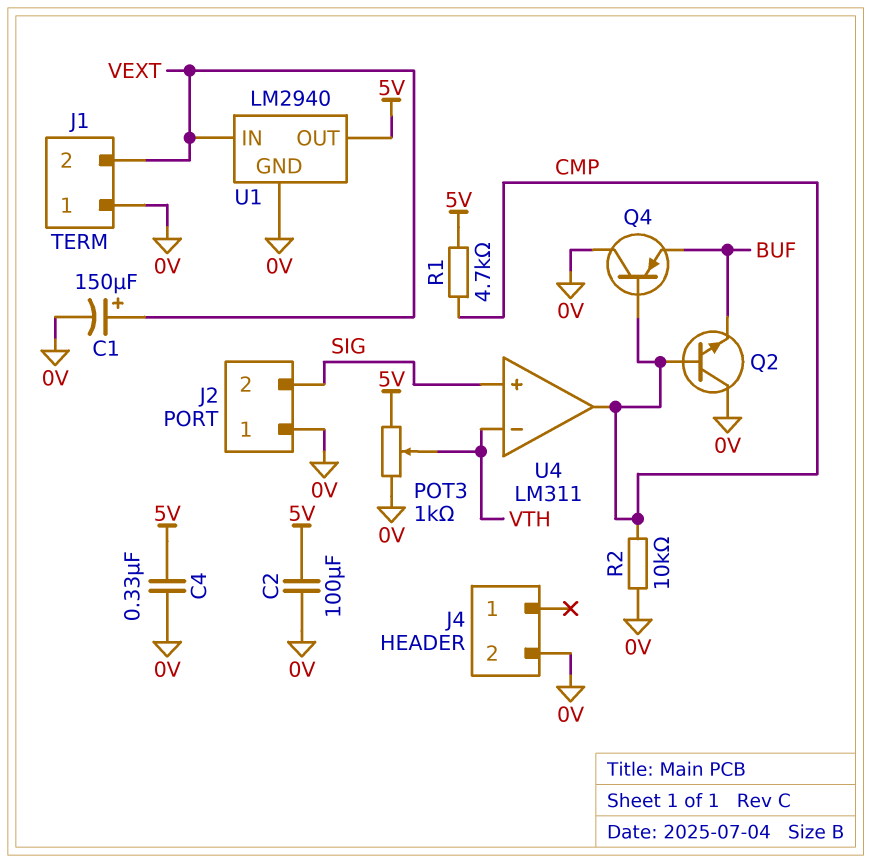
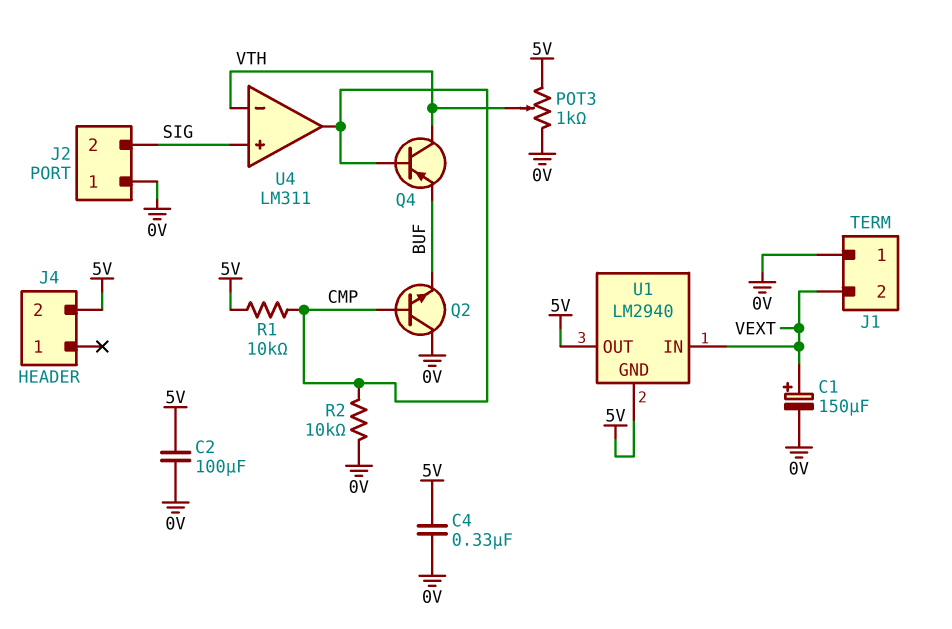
J4 pin 2: 0V -> 5V
Q4: PNP (B CMP, C 0V, E BUF) -> PNP (B CMP, C VTH, E BUF)
R1: 4.7k (5V, CMP) -> 10k (5V, CMP)
U1 pin GND: 0V -> 5V

